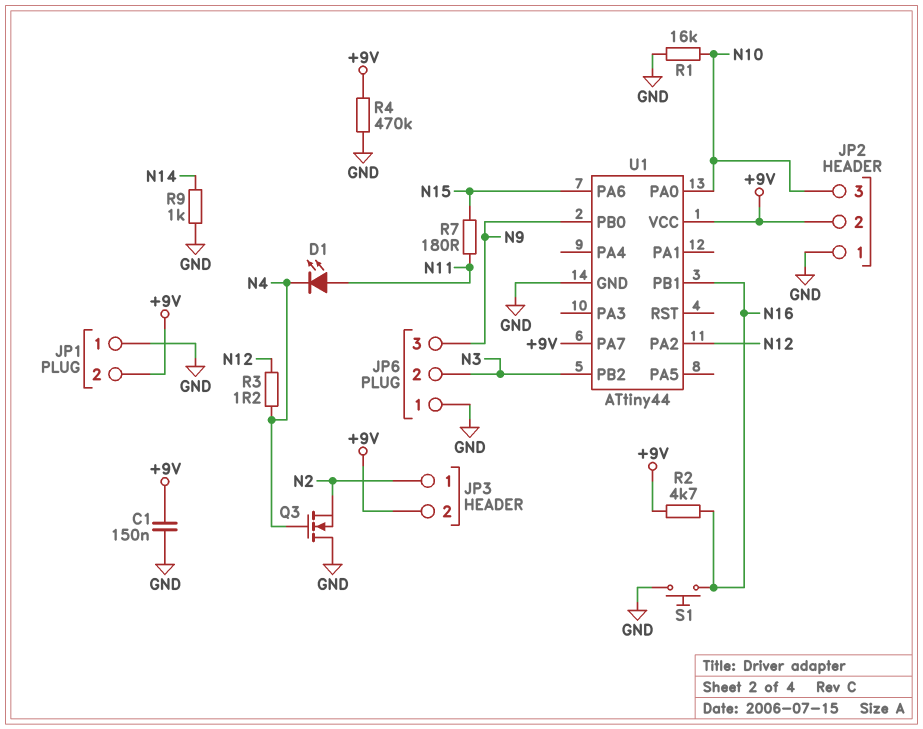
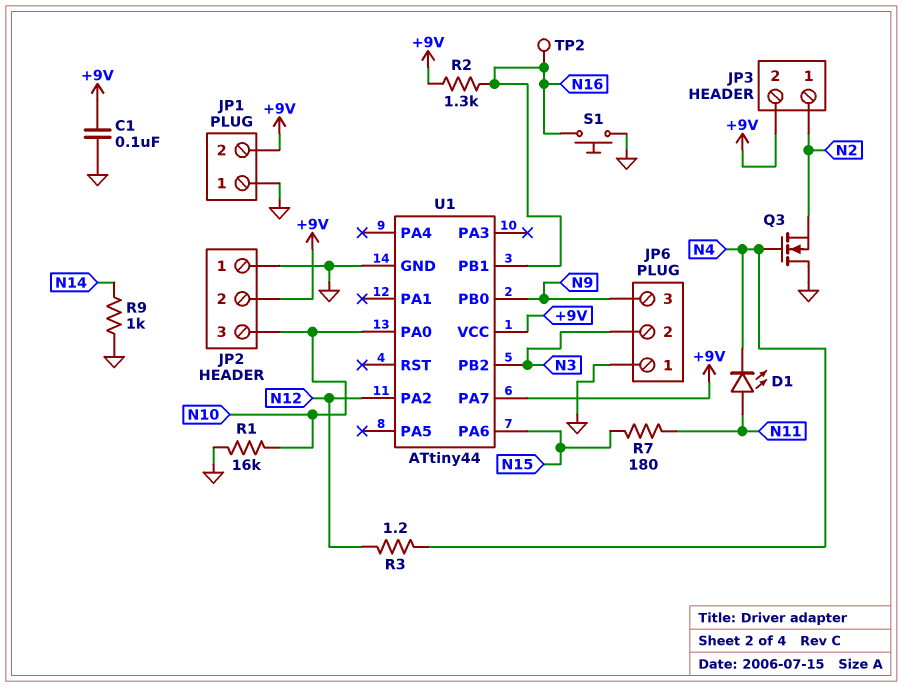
C1: 150nF (+9V, GND) -> 100nF (+9V, GND)
R2: 4.7k (+9V, N16) -> 1.3k (+9V, N16)
R4: 470k (+9V, GND) -> none
TP2: none -> test point (N16)

